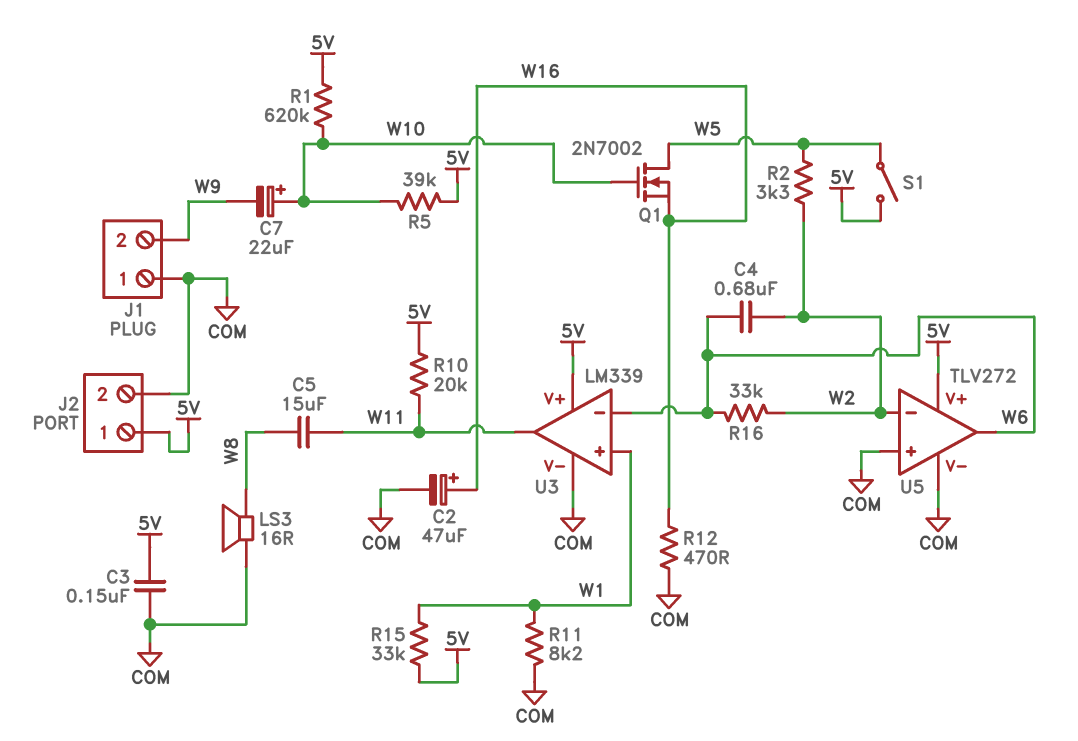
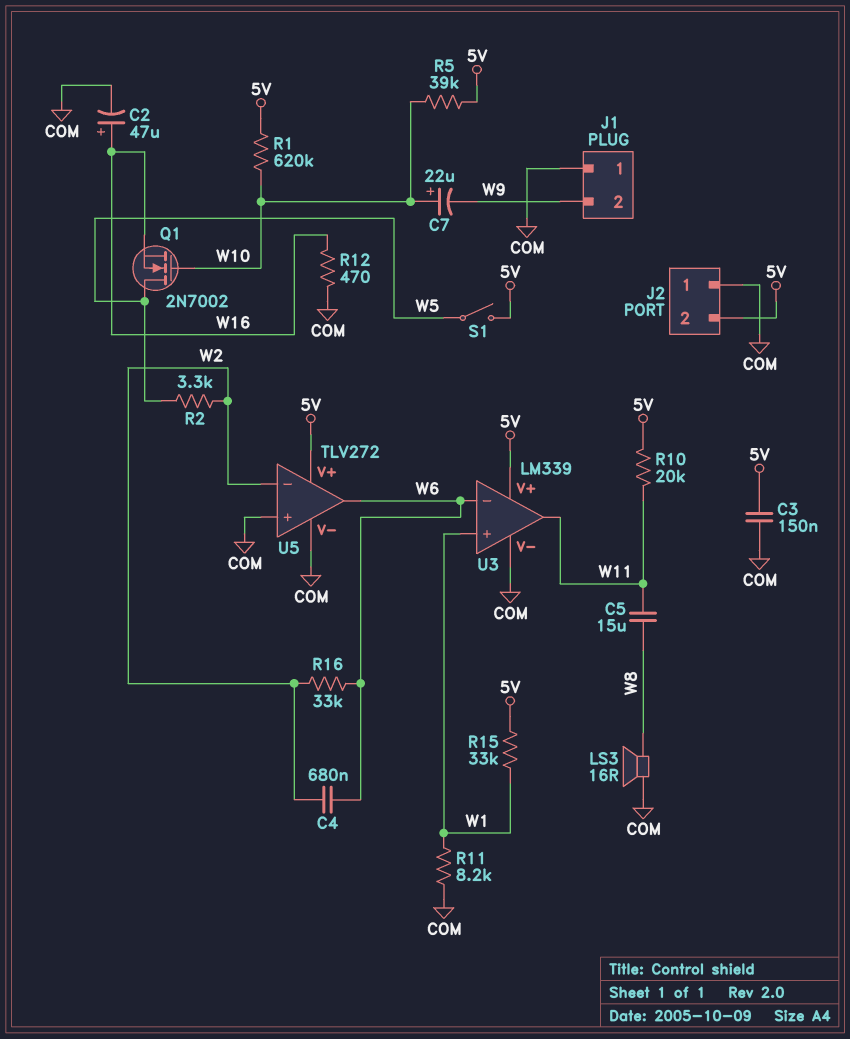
J2 pin 1: 5V -> COM
J2 pin 2: COM -> 5V

